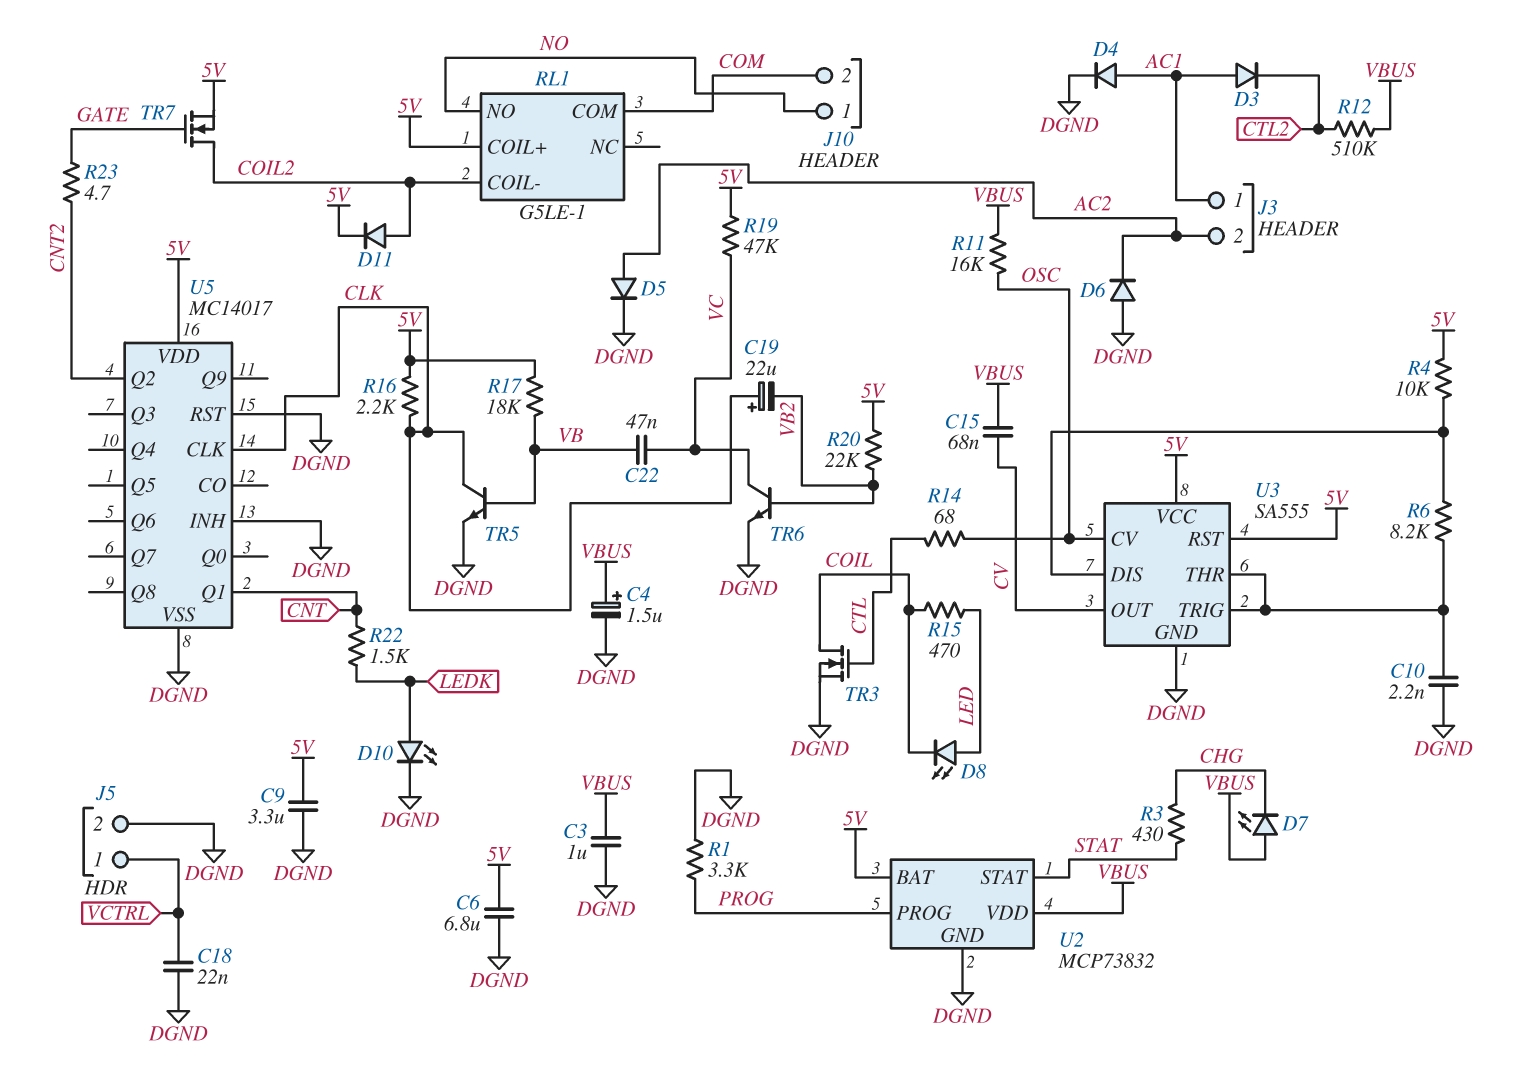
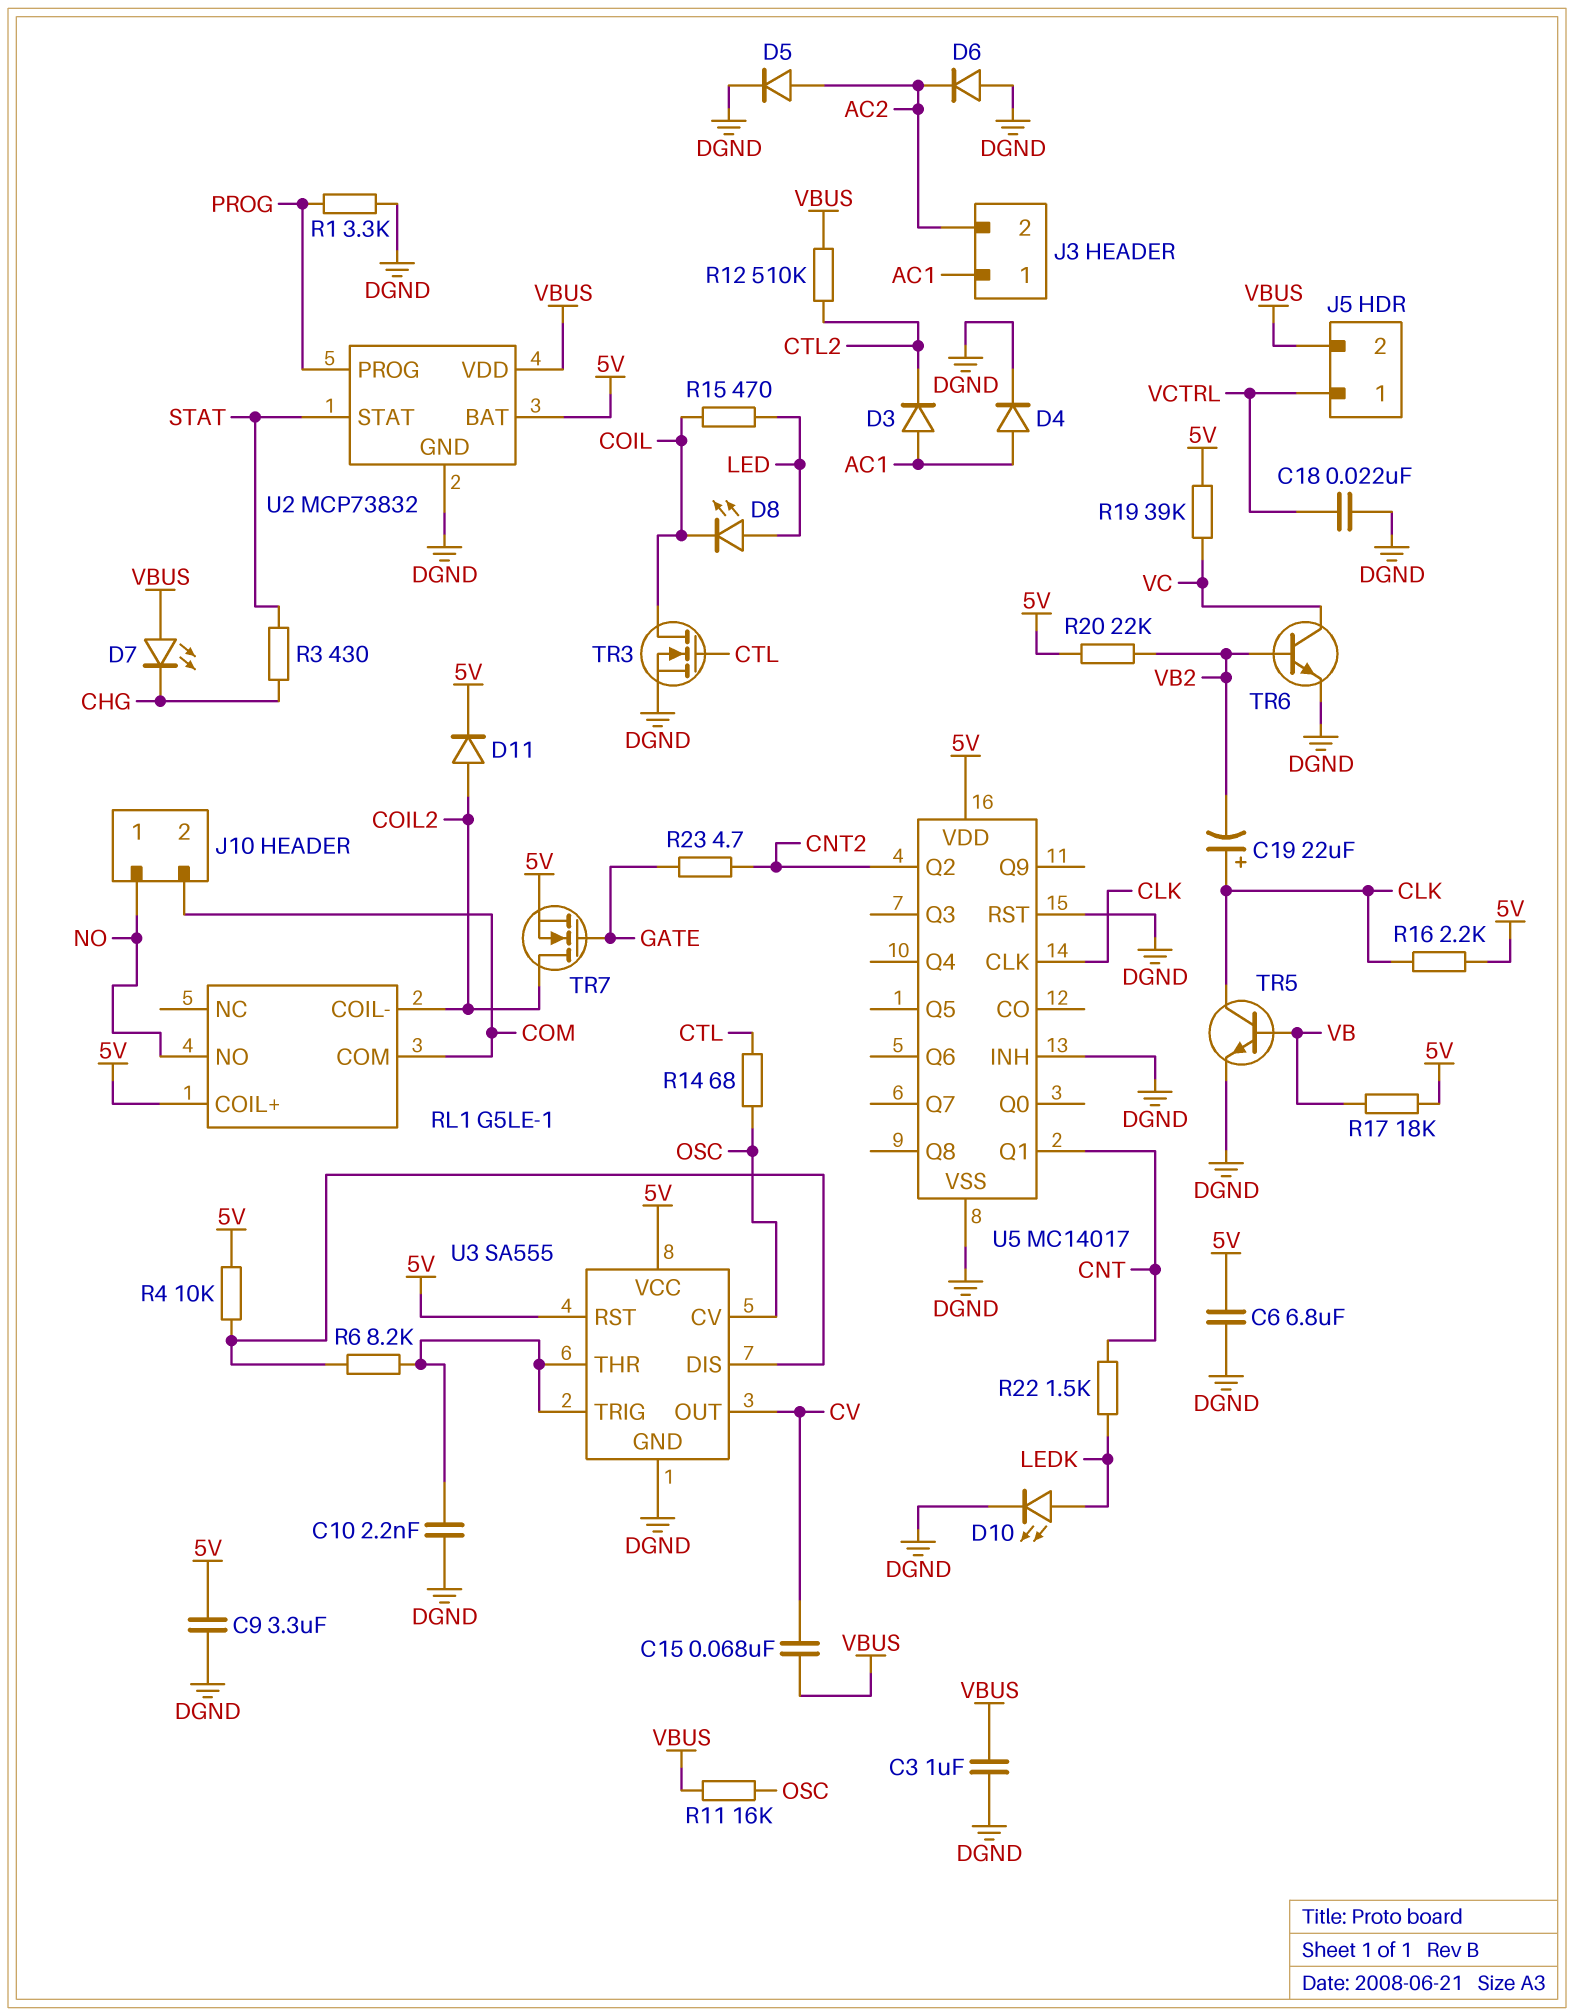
C4: 1.5uF (plus VBUS, minus DGND) -> none
C22: 47nF (VB, VC) -> none
J5 pin 2: DGND -> VBUS
R19: 47k (5V, VC) -> 39k (5V, VC)

